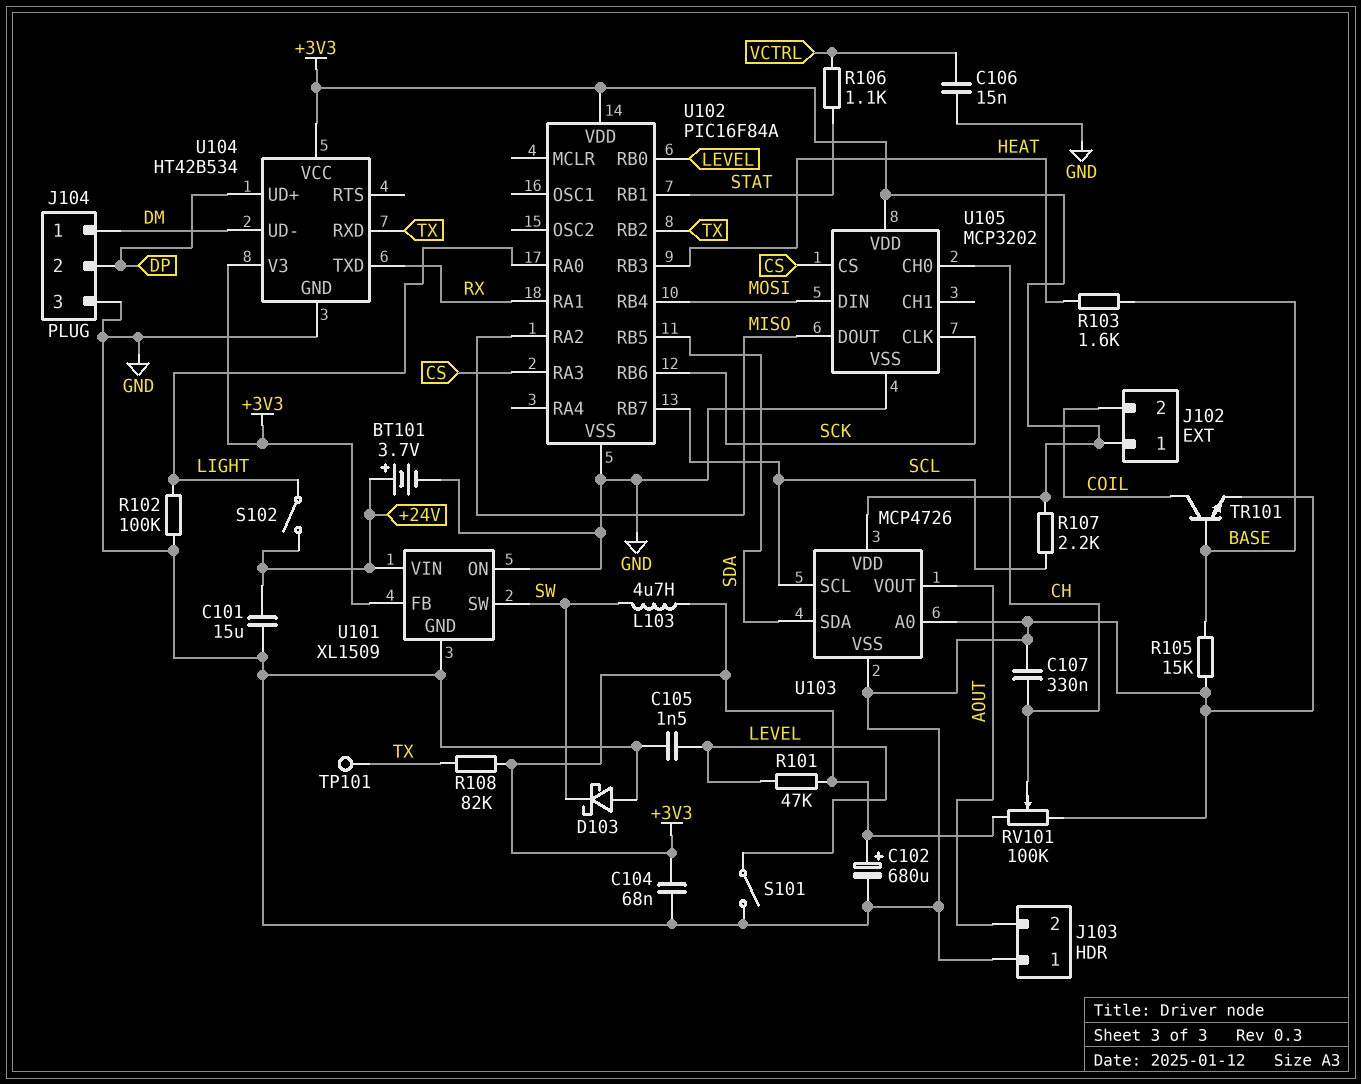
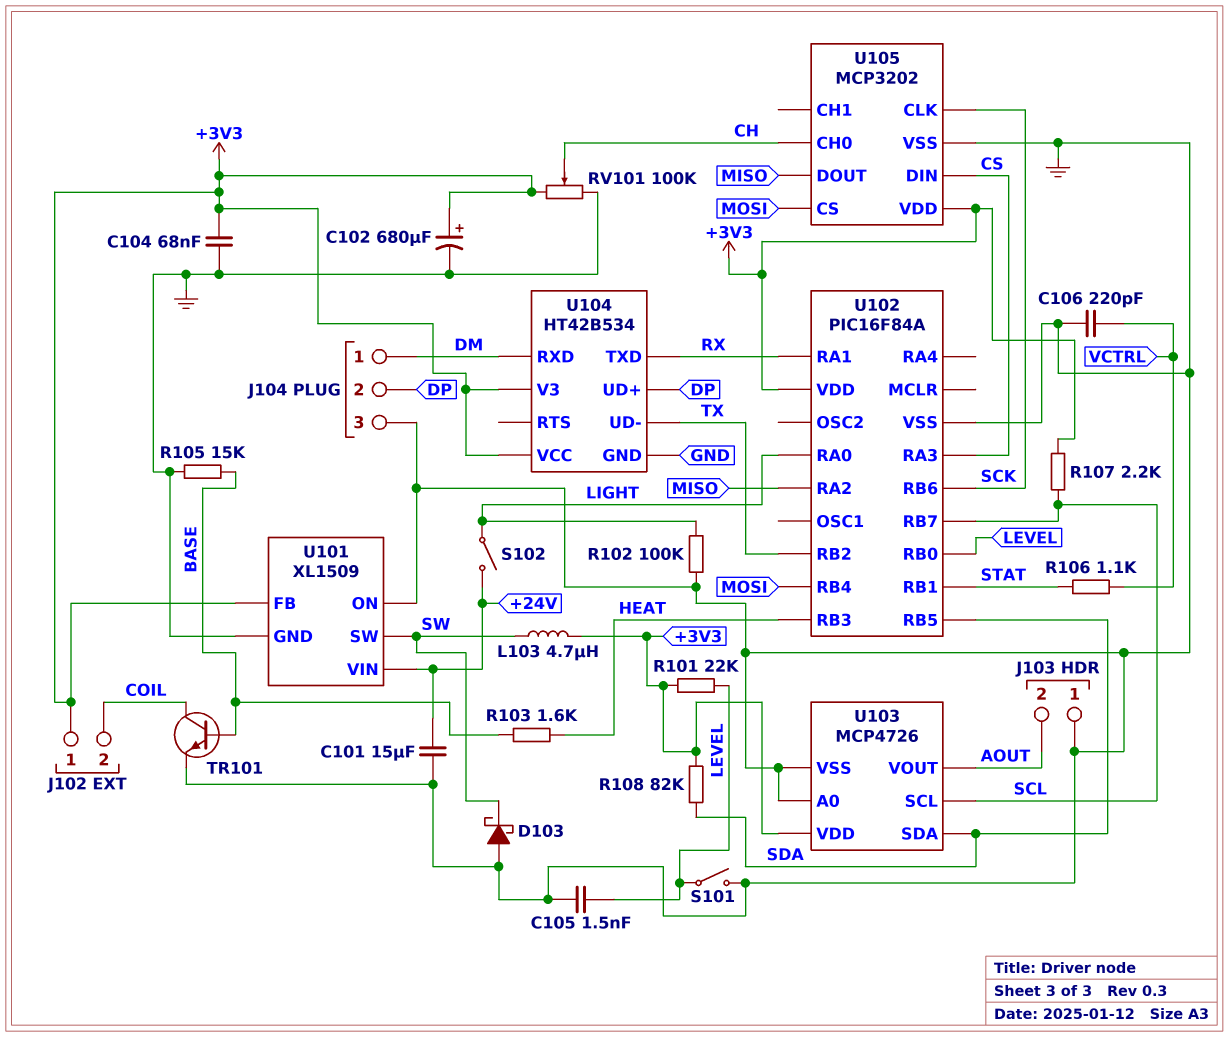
BT101: 3.7V (plus +24V, minus GND) -> none
C106: 15nF (GND, VCTRL) -> 220pF (GND, VCTRL)
C107: 330nF (CH, GND) -> none
R101: 47k (+3V3, LEVEL) -> 22k (+3V3, LEVEL)
R108: 82k (+3V3, TX) -> 82k (+3V3, SDA)
TP101: test point (TX) -> none
U104 pin RXD: TX -> DM
U104 pin UD-: DM -> TX
U105 pin CS: CS -> MOSI
U105 pin DIN: MOSI -> CS

